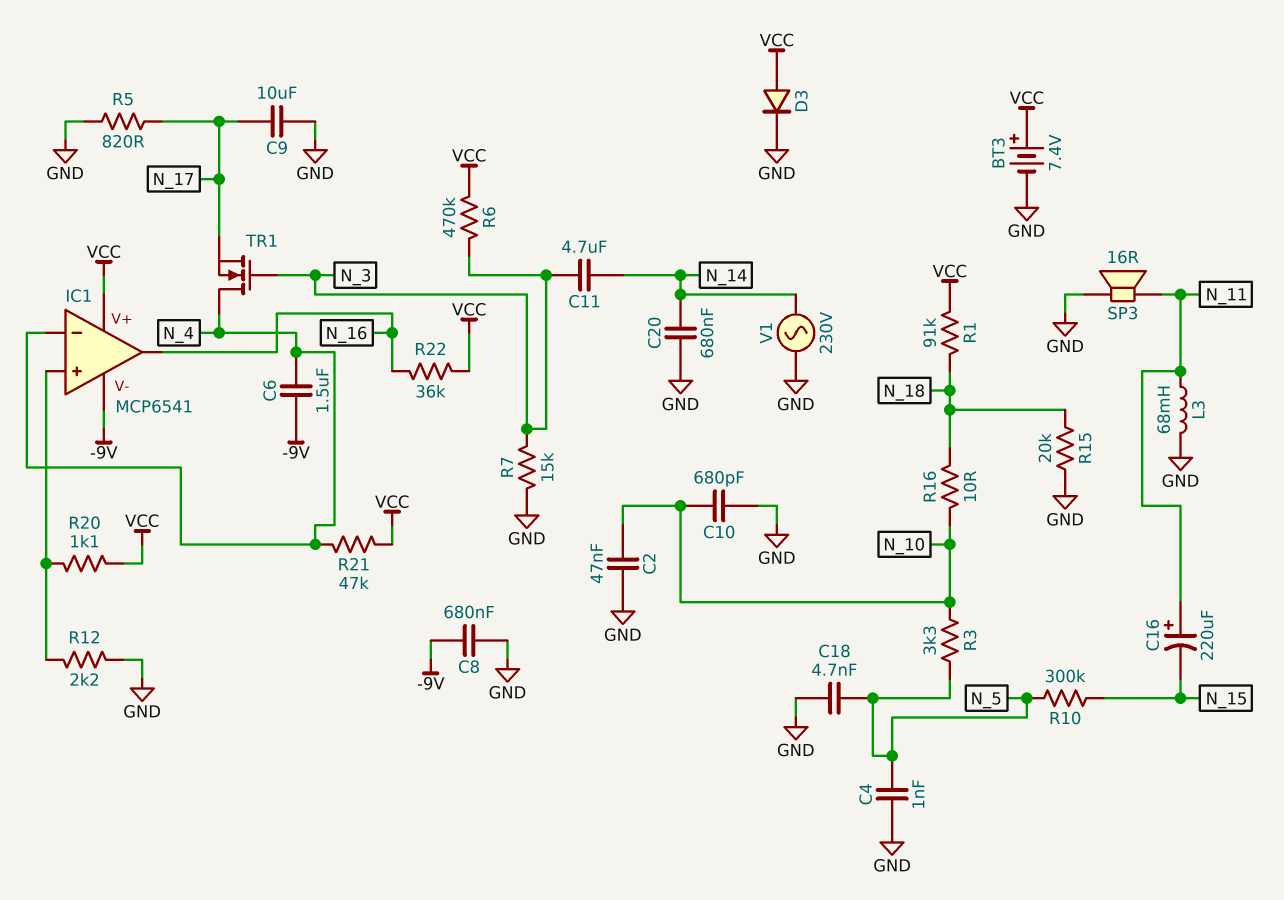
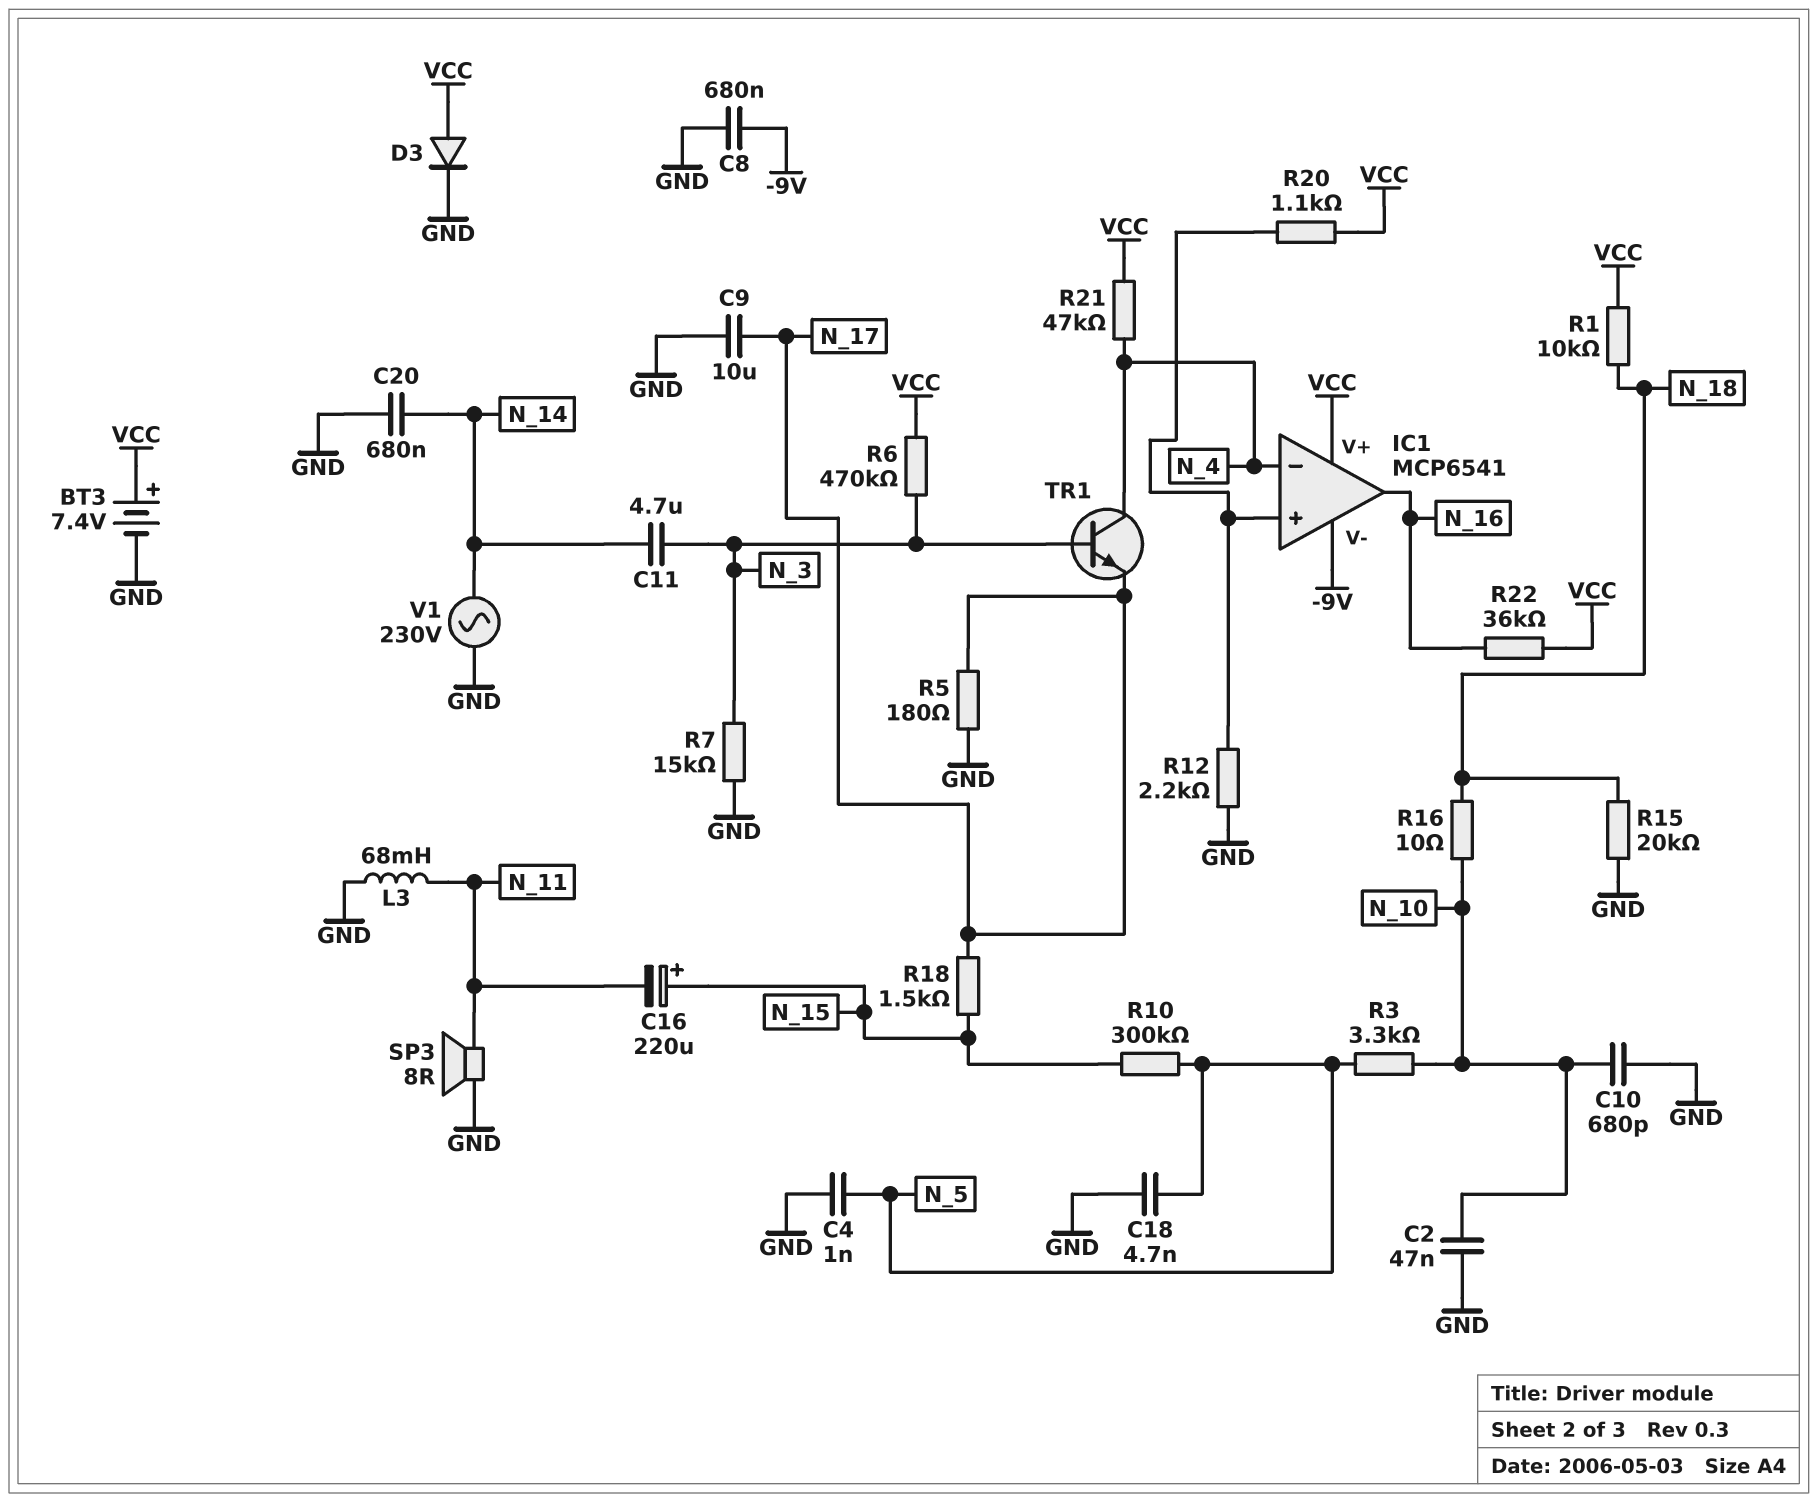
C6: 1.5uF (-9V, N_4) -> none
C16: 220uF (plus N_11, minus N_15) -> 220uF (plus N_15, minus N_11)
R1: 91k (N_18, VCC) -> 10k (N_18, VCC)
R5: 820 (GND, N_17) -> 180 (GND, N_17)
R18: none -> 1.5k (N_15, N_17)
SP3: speaker 16R (GND, N_11) -> speaker 8R (GND, N_11)
TR1: NMOS (G N_3, D N_4, S N_17) -> NPN (B N_3, C N_4, E N_17)

